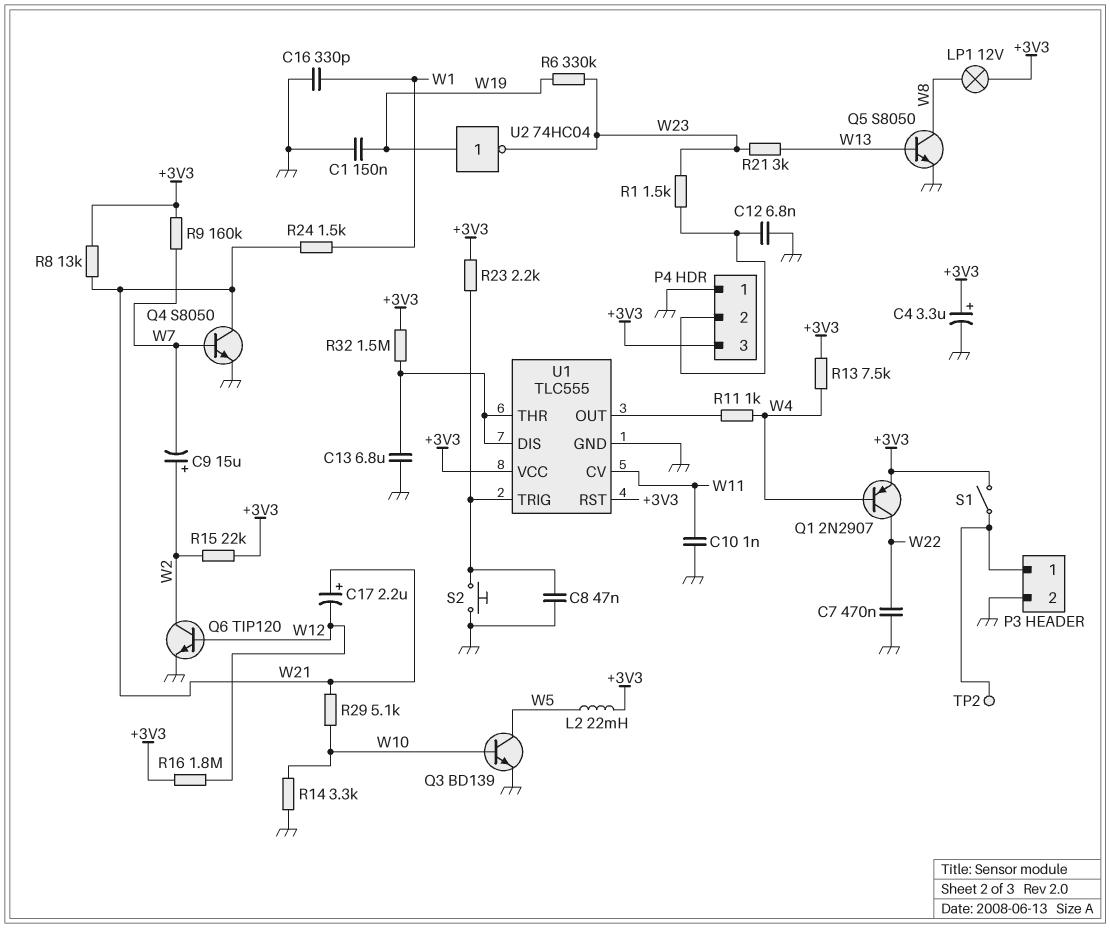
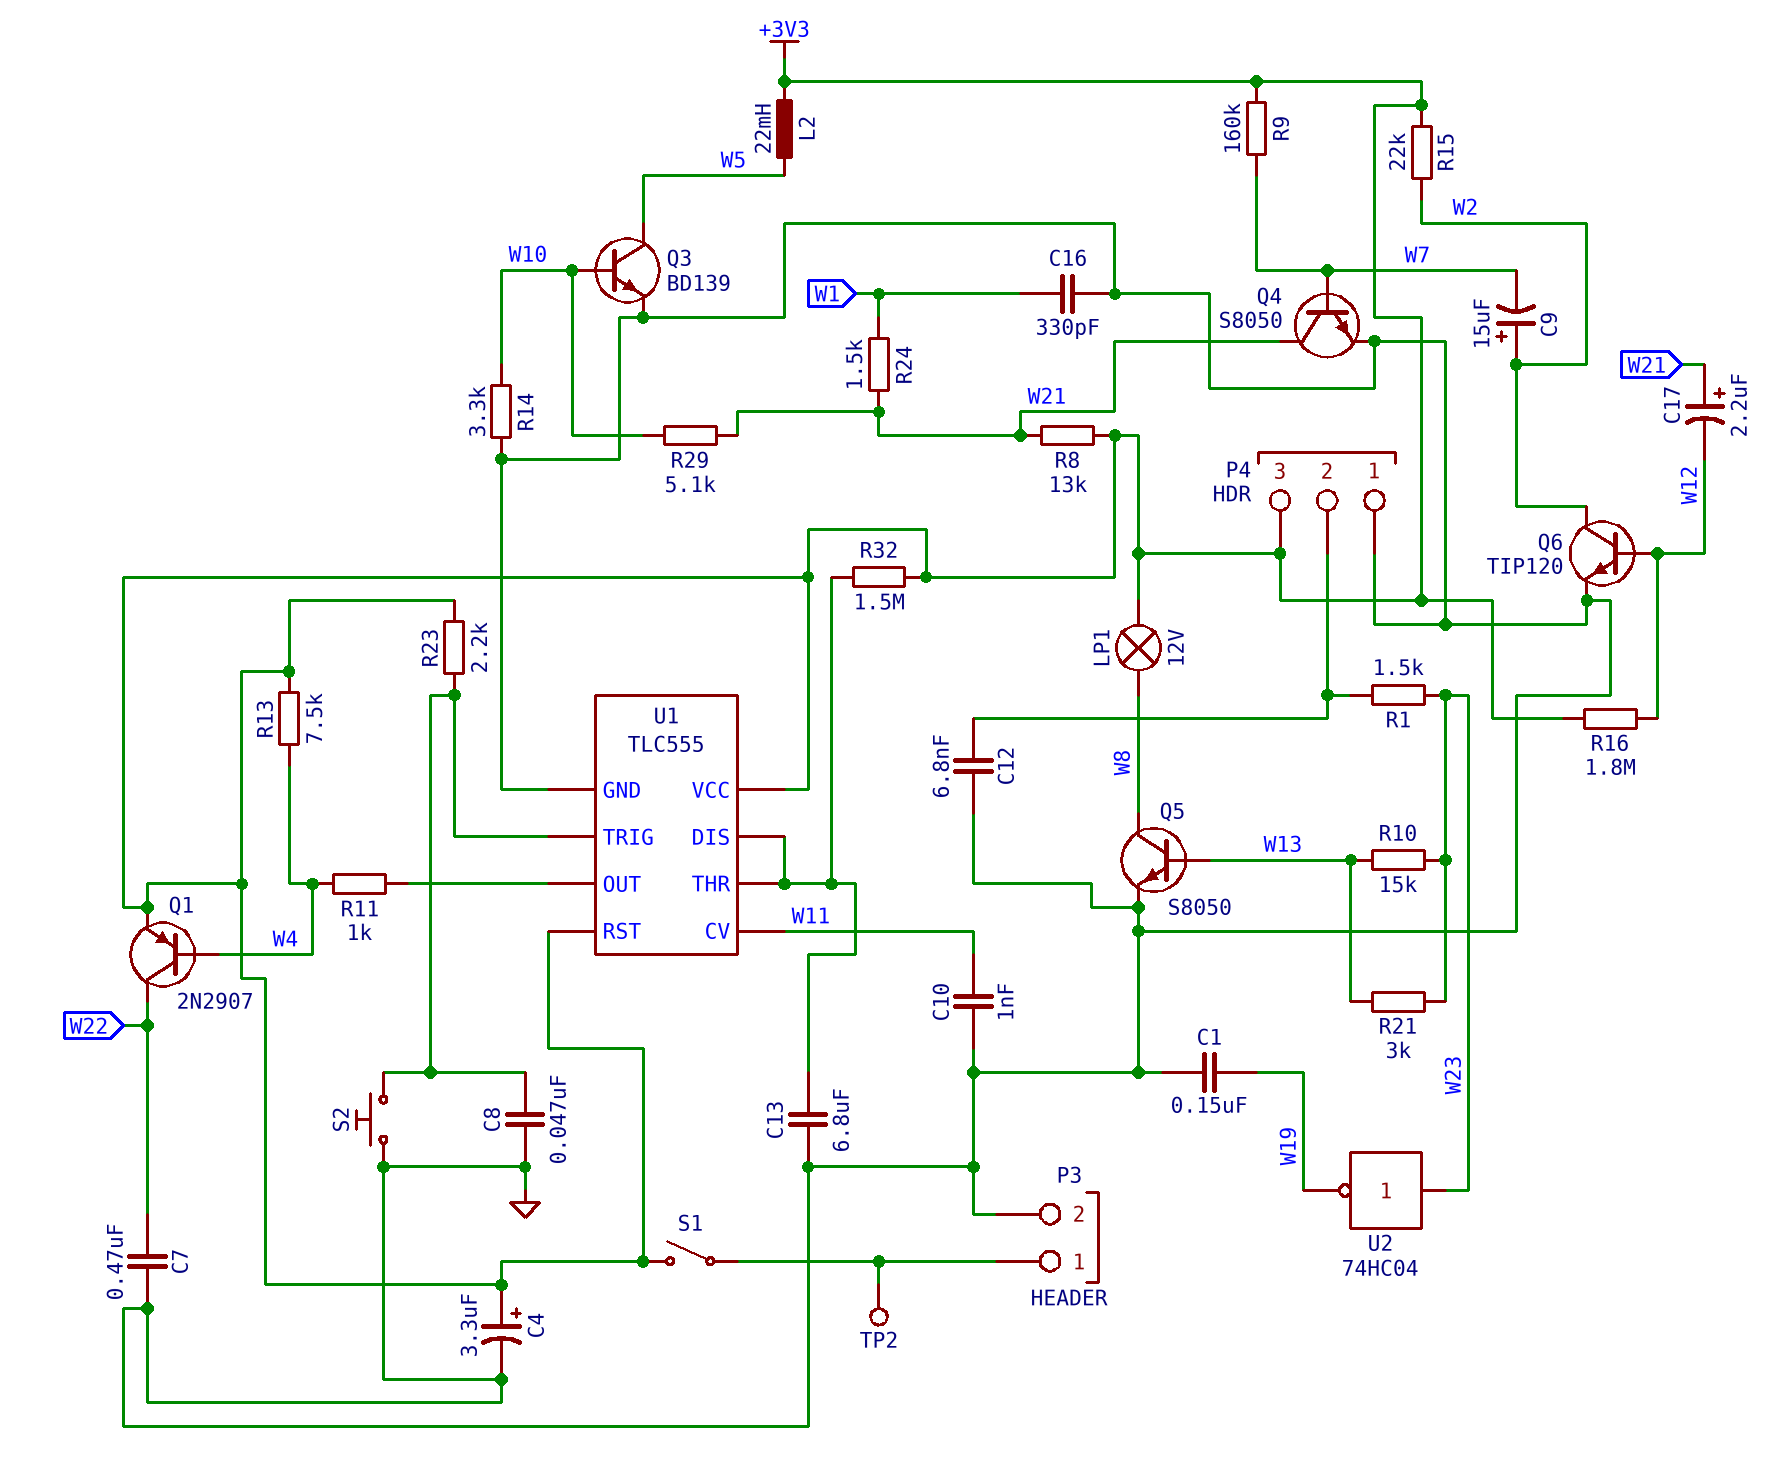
R6: 330k (W19, W23) -> none
R10: none -> 15k (W13, W23)
U2: NOT 74HC04 (in W19, out W23) -> NOT 74HC04 (in W23, out W19)

